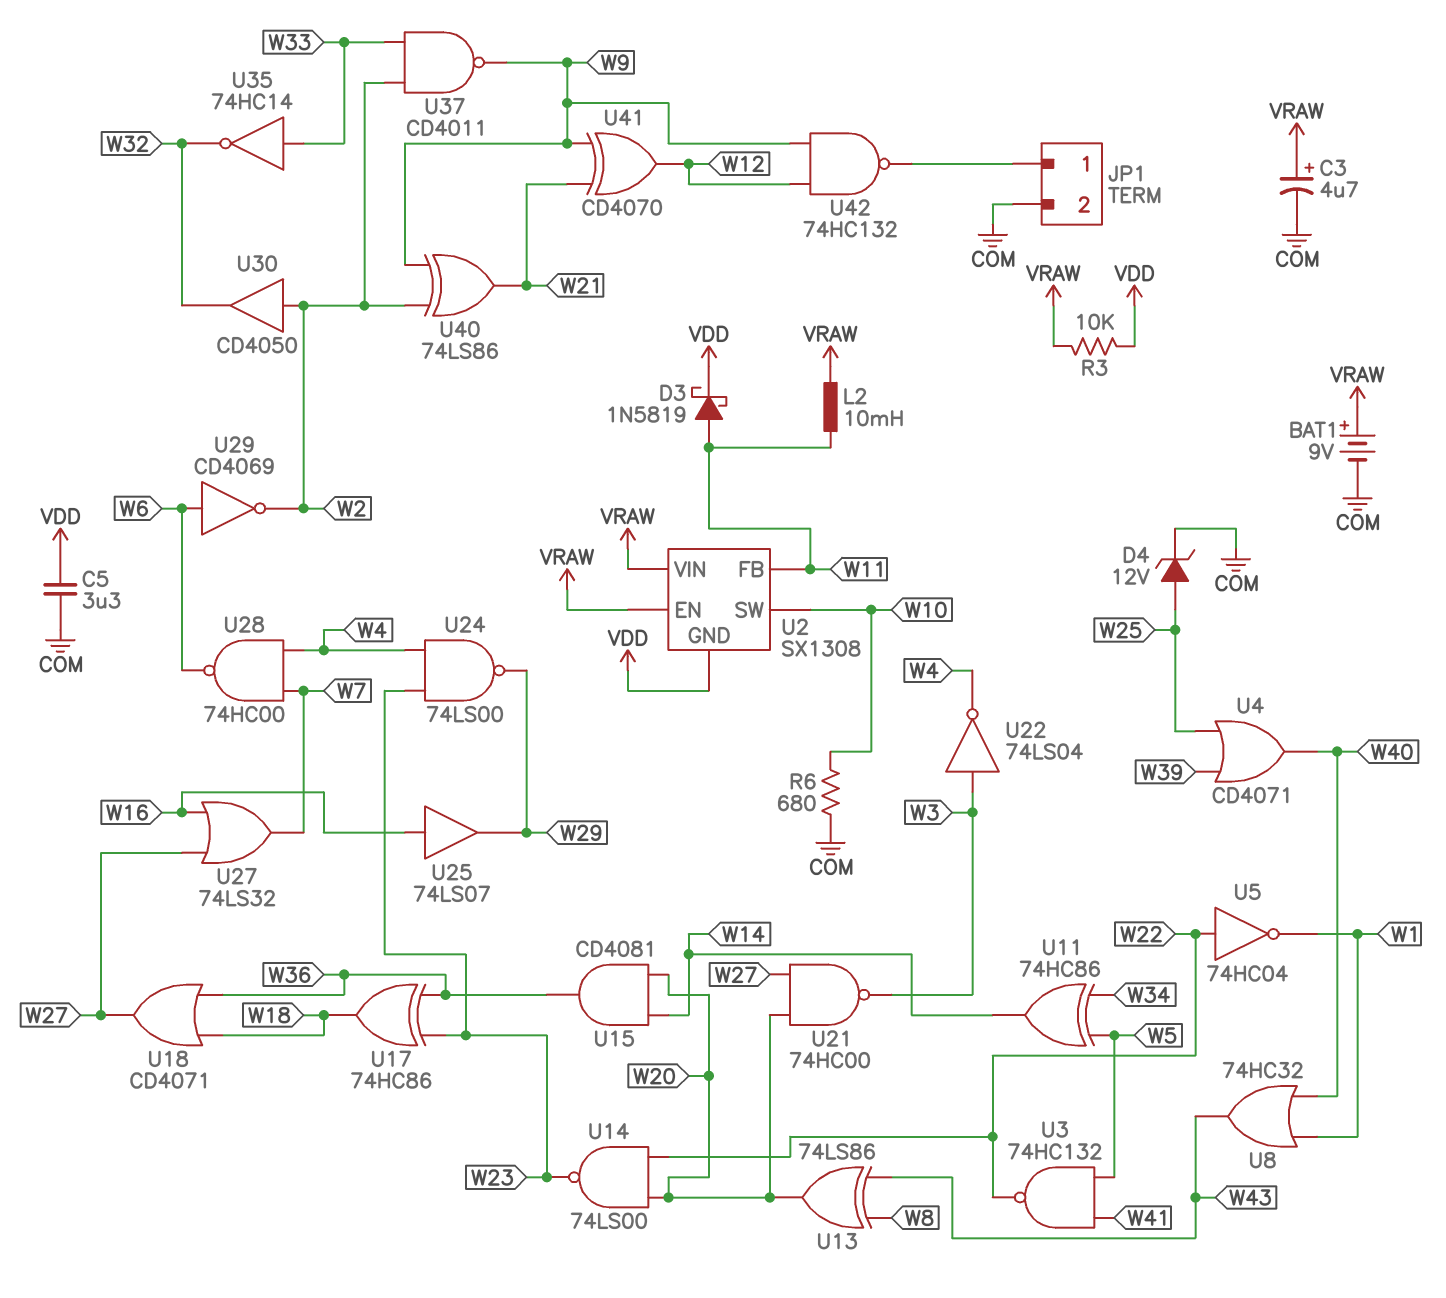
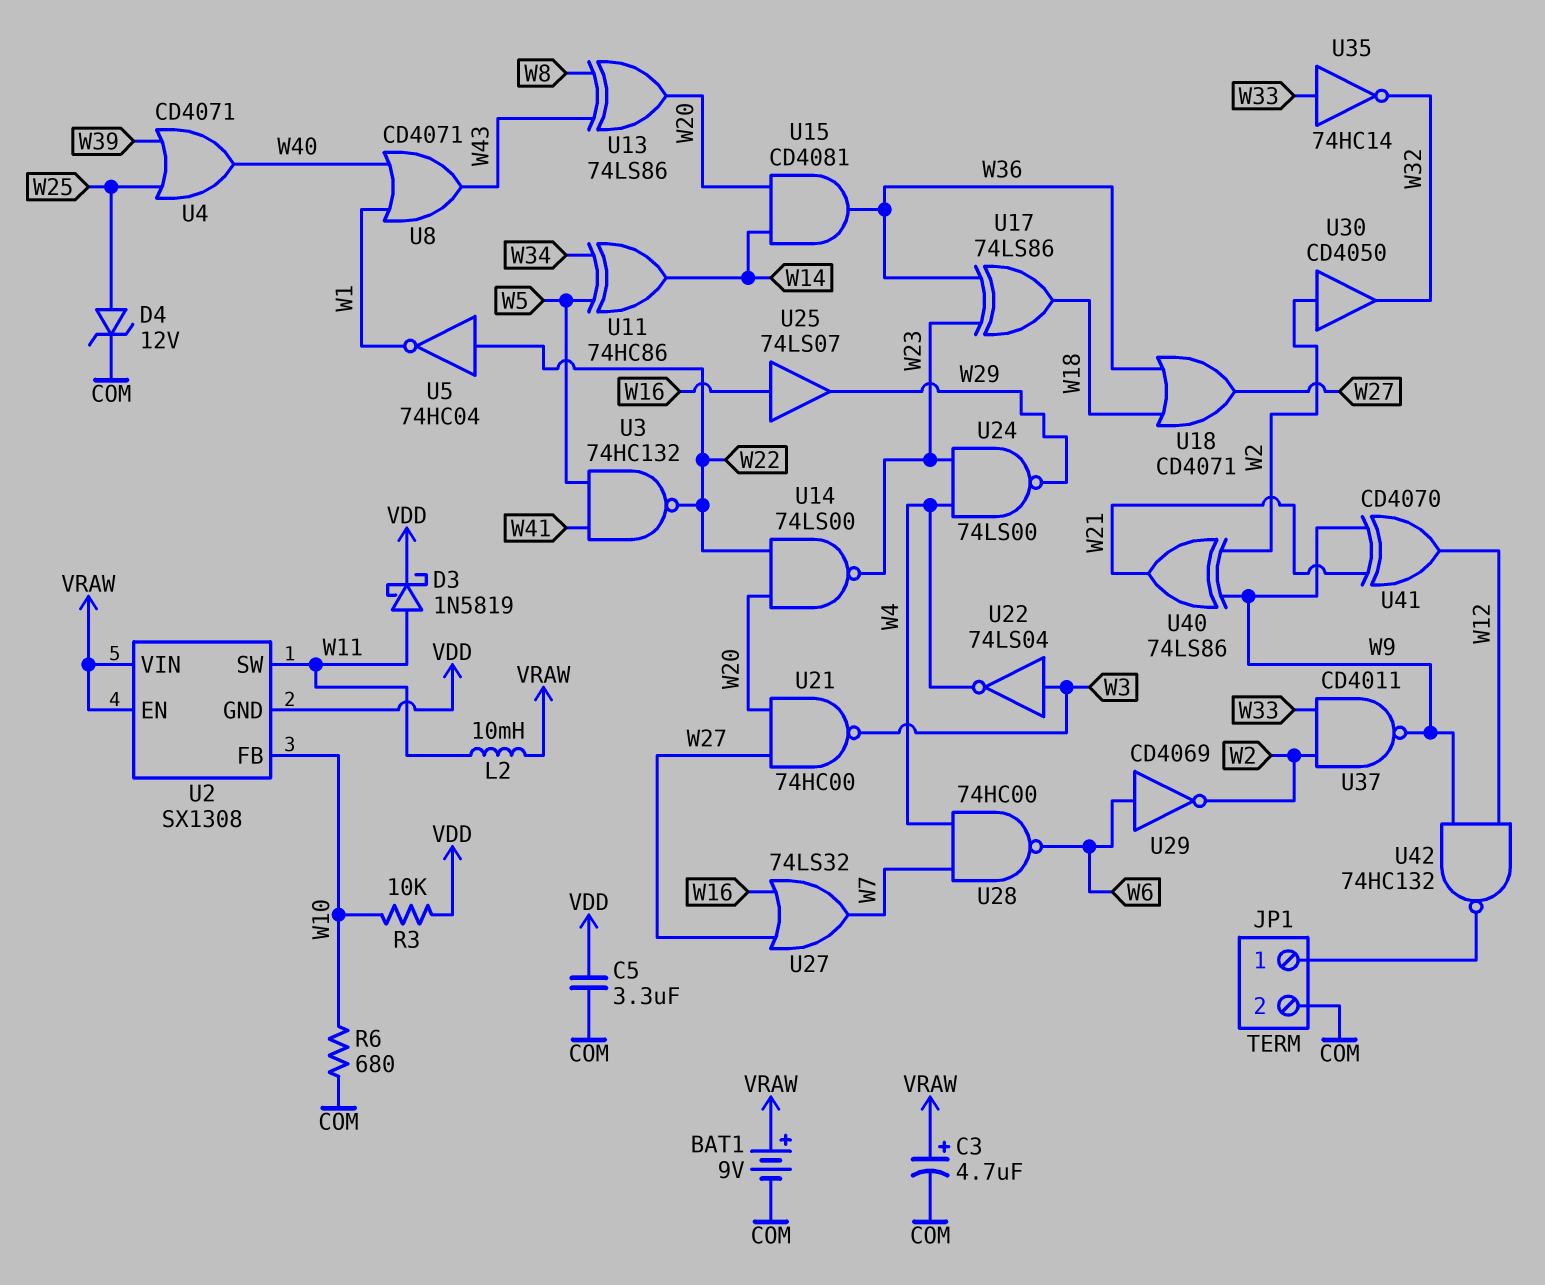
R3: 10k (VDD, VRAW) -> 10k (VDD, W10)
U2 pin FB: W11 -> W10
U2 pin SW: W10 -> W11
U8: OR 74HC32 (in W1, in W40, out W43) -> OR CD4071 (in W1, in W40, out W43)
U17: XOR 74HC86 (in W23, in W36, out W18) -> XOR 74LS86 (in W23, in W36, out W18)

